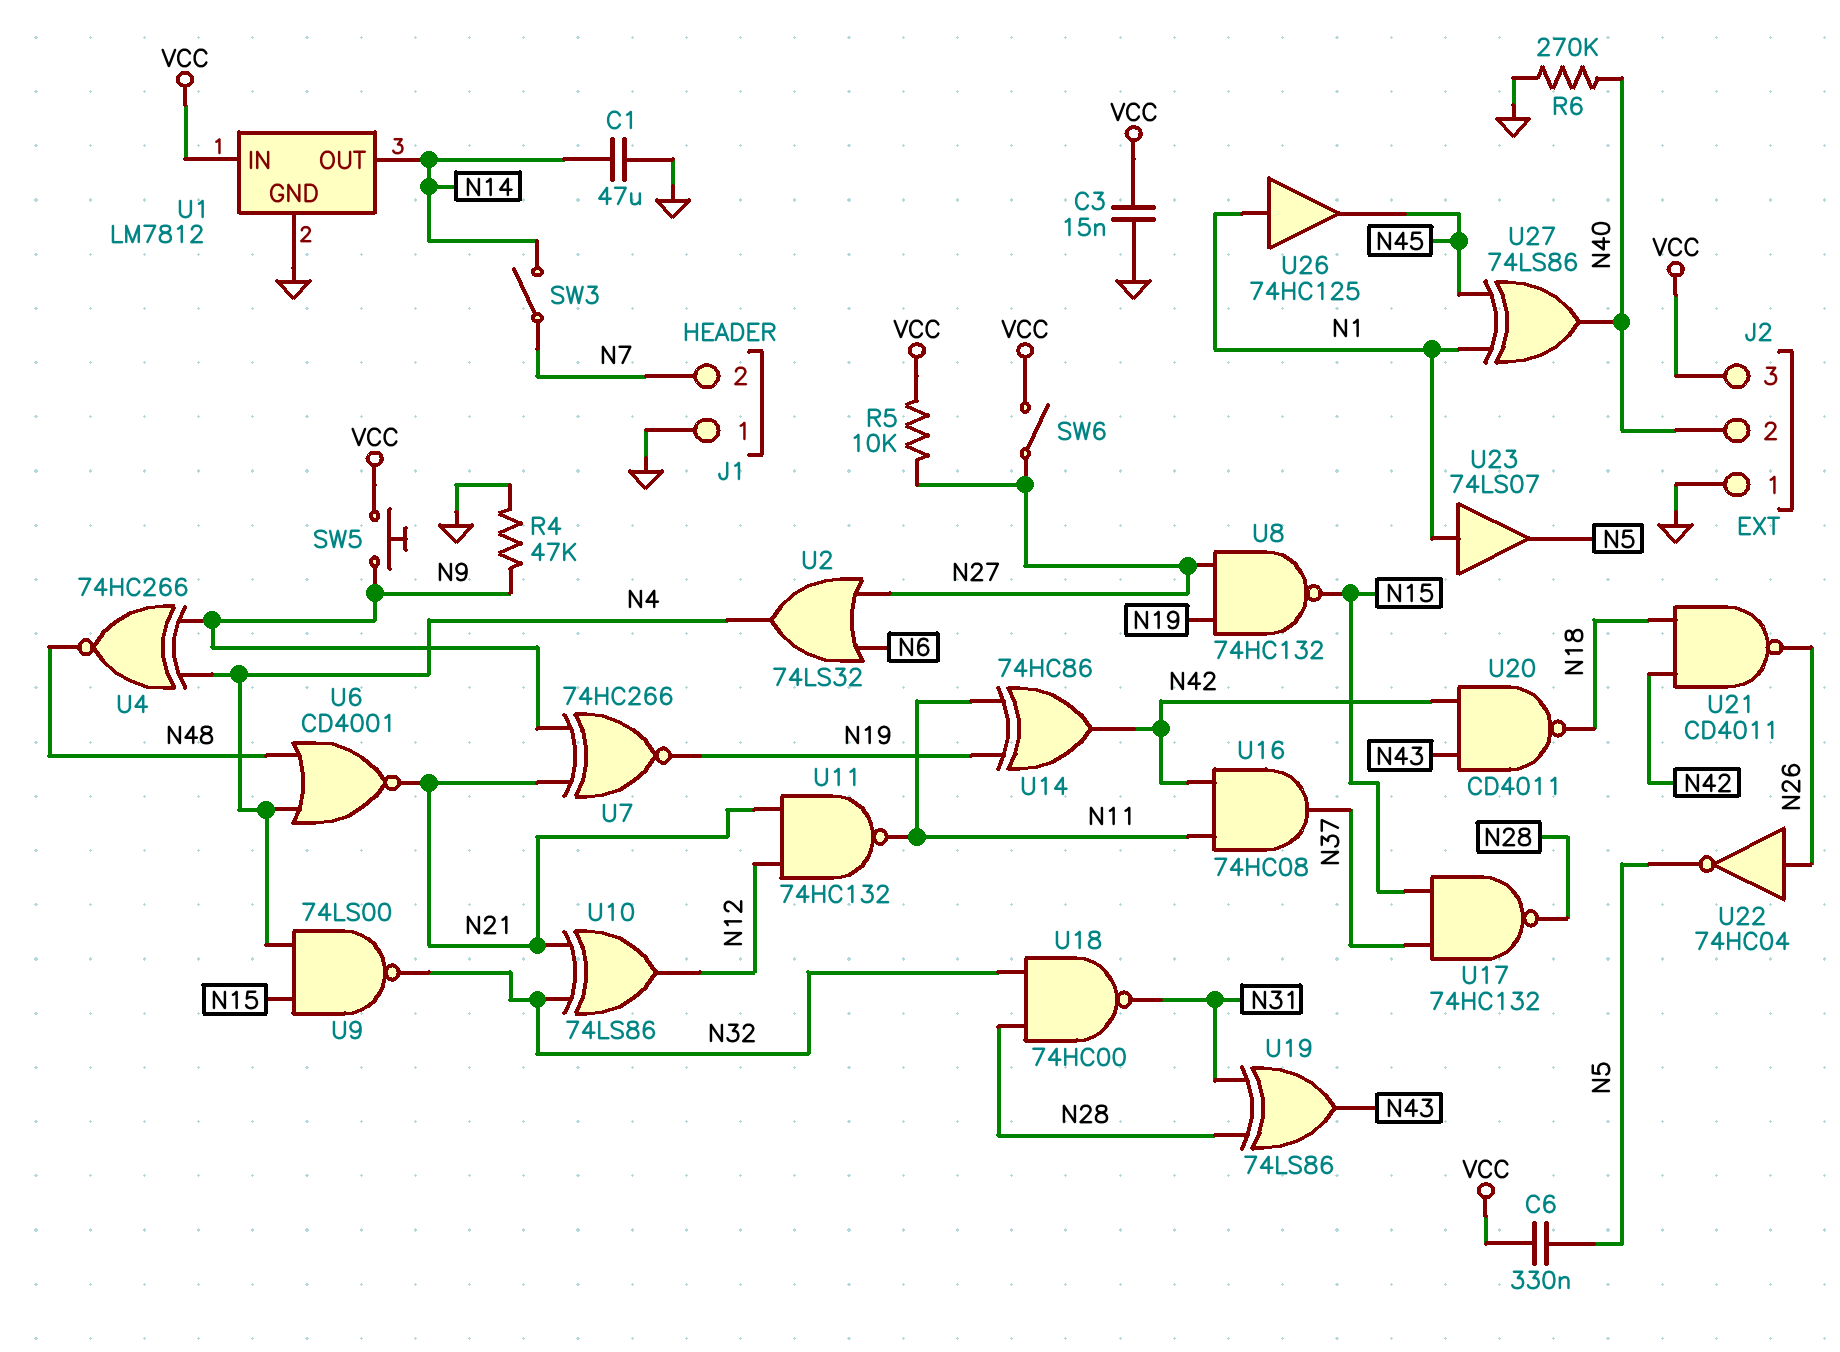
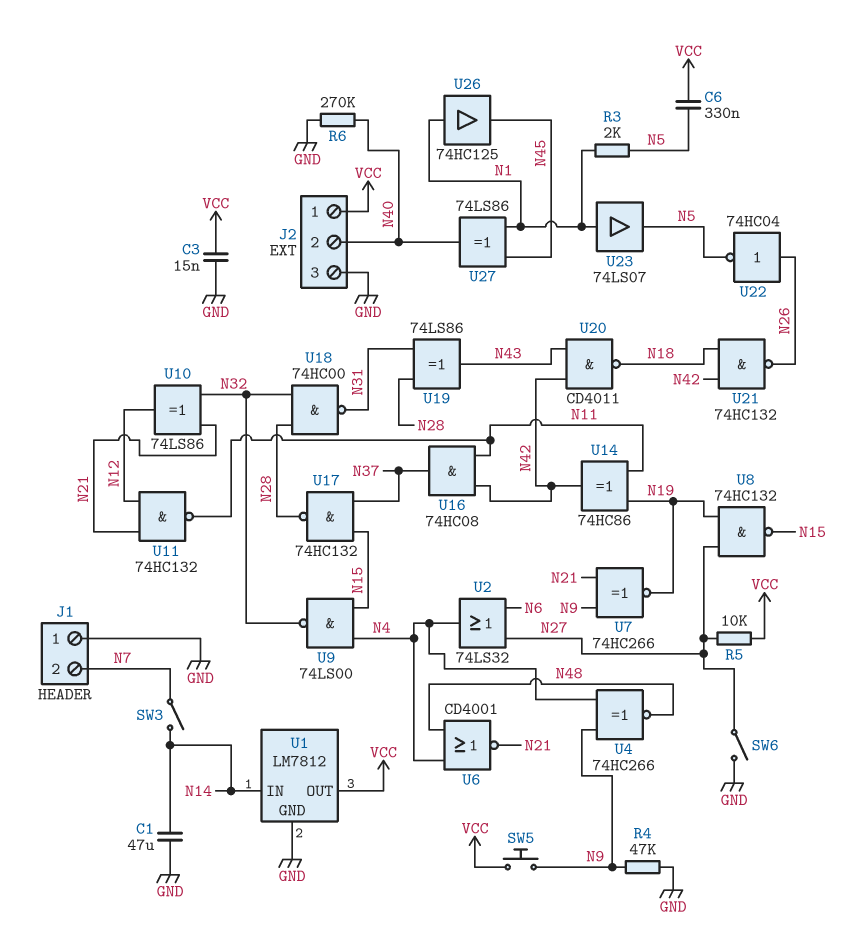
J2 pin 1: GND -> VCC
J2 pin 3: VCC -> GND
R3: none -> 2k (N1, N5)
SW6: switch (N27, VCC) -> switch (GND, N27)
U1 pin IN: VCC -> N14
U1 pin OUT: N14 -> VCC
U21: NAND CD4011 (in N18, in N42, out N26) -> NAND 74HC132 (in N18, in N42, out N26)

